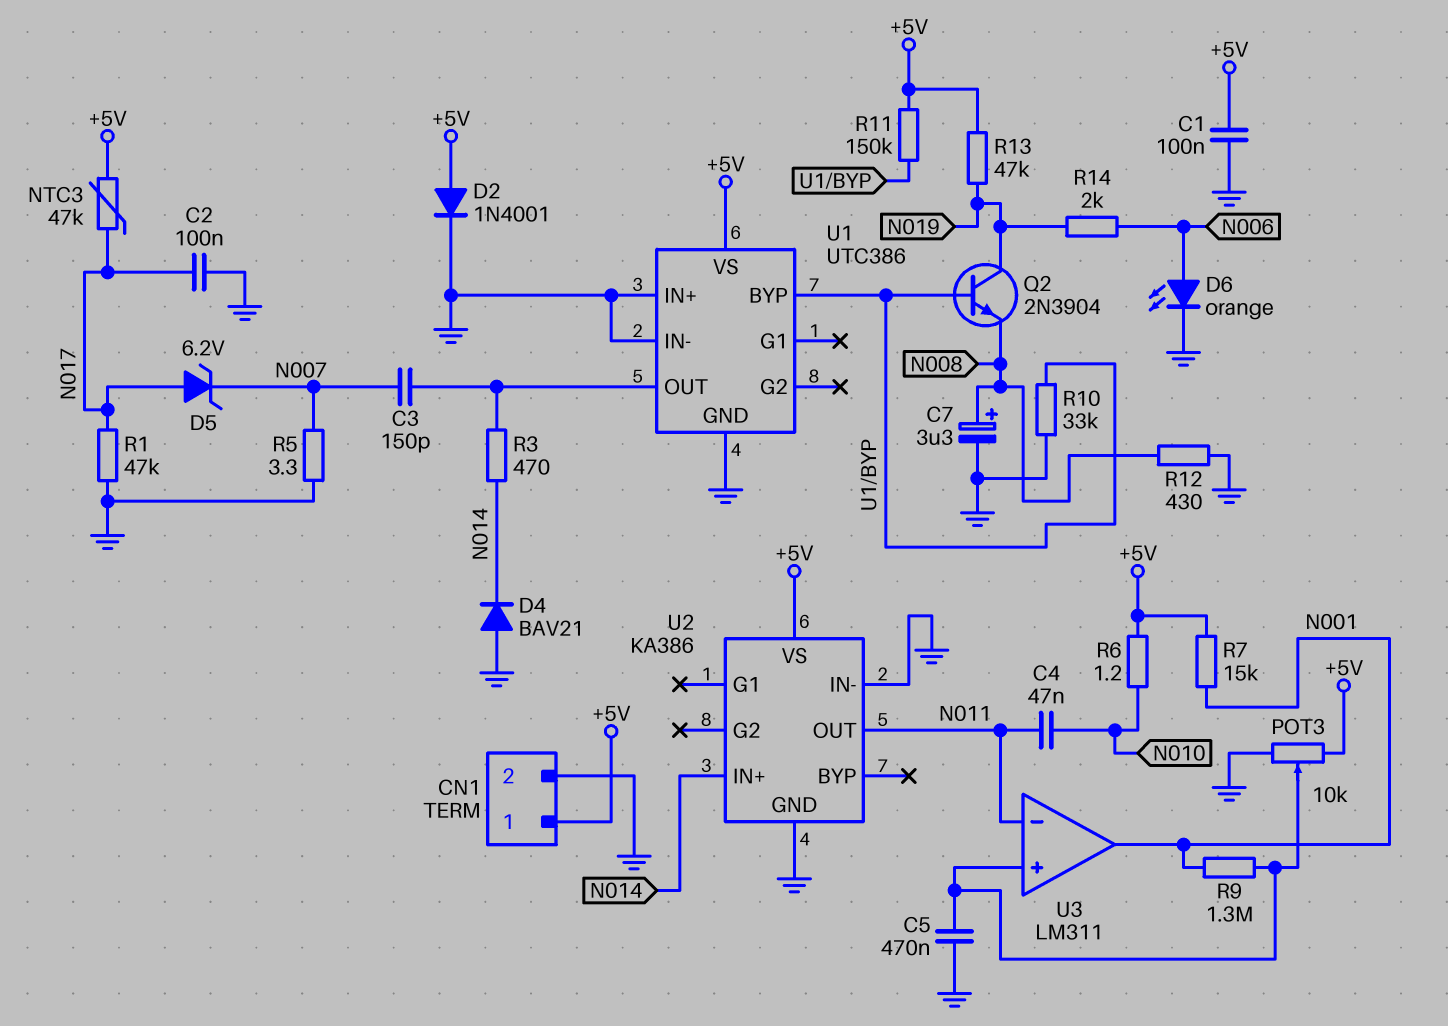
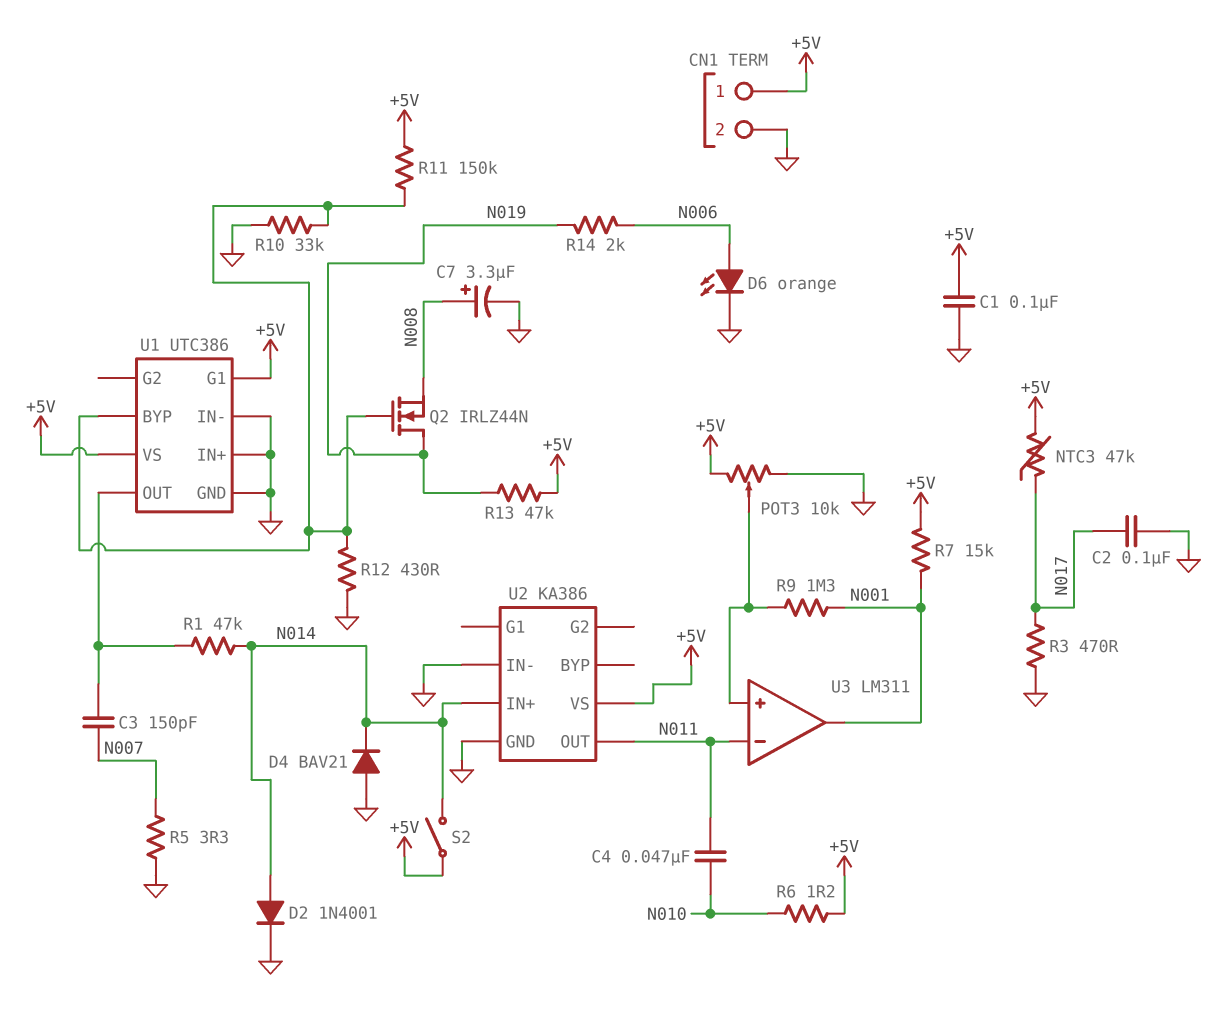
C5: 470nF (GND, U3/in+) -> none
D2: diode 1N4001 (A +5V, K GND) -> diode 1N4001 (A N014, K GND)
D5: zener 6.2V (A N017, K N007) -> none
Q2: NPN 2N3904 (B U1/BYP, C N019, E N008) -> NMOS IRLZ44N (G U1/BYP, D N019, S N008)
R1: 47k (GND, N017) -> 47k (N014, U1/OUT)
R3: 470 (N014, U1/OUT) -> 470 (GND, N017)
R12: 430 (GND, N008) -> 430 (GND, U1/BYP)
S2: none -> switch (+5V, N014)
U1 pin G1: none -> +5V

